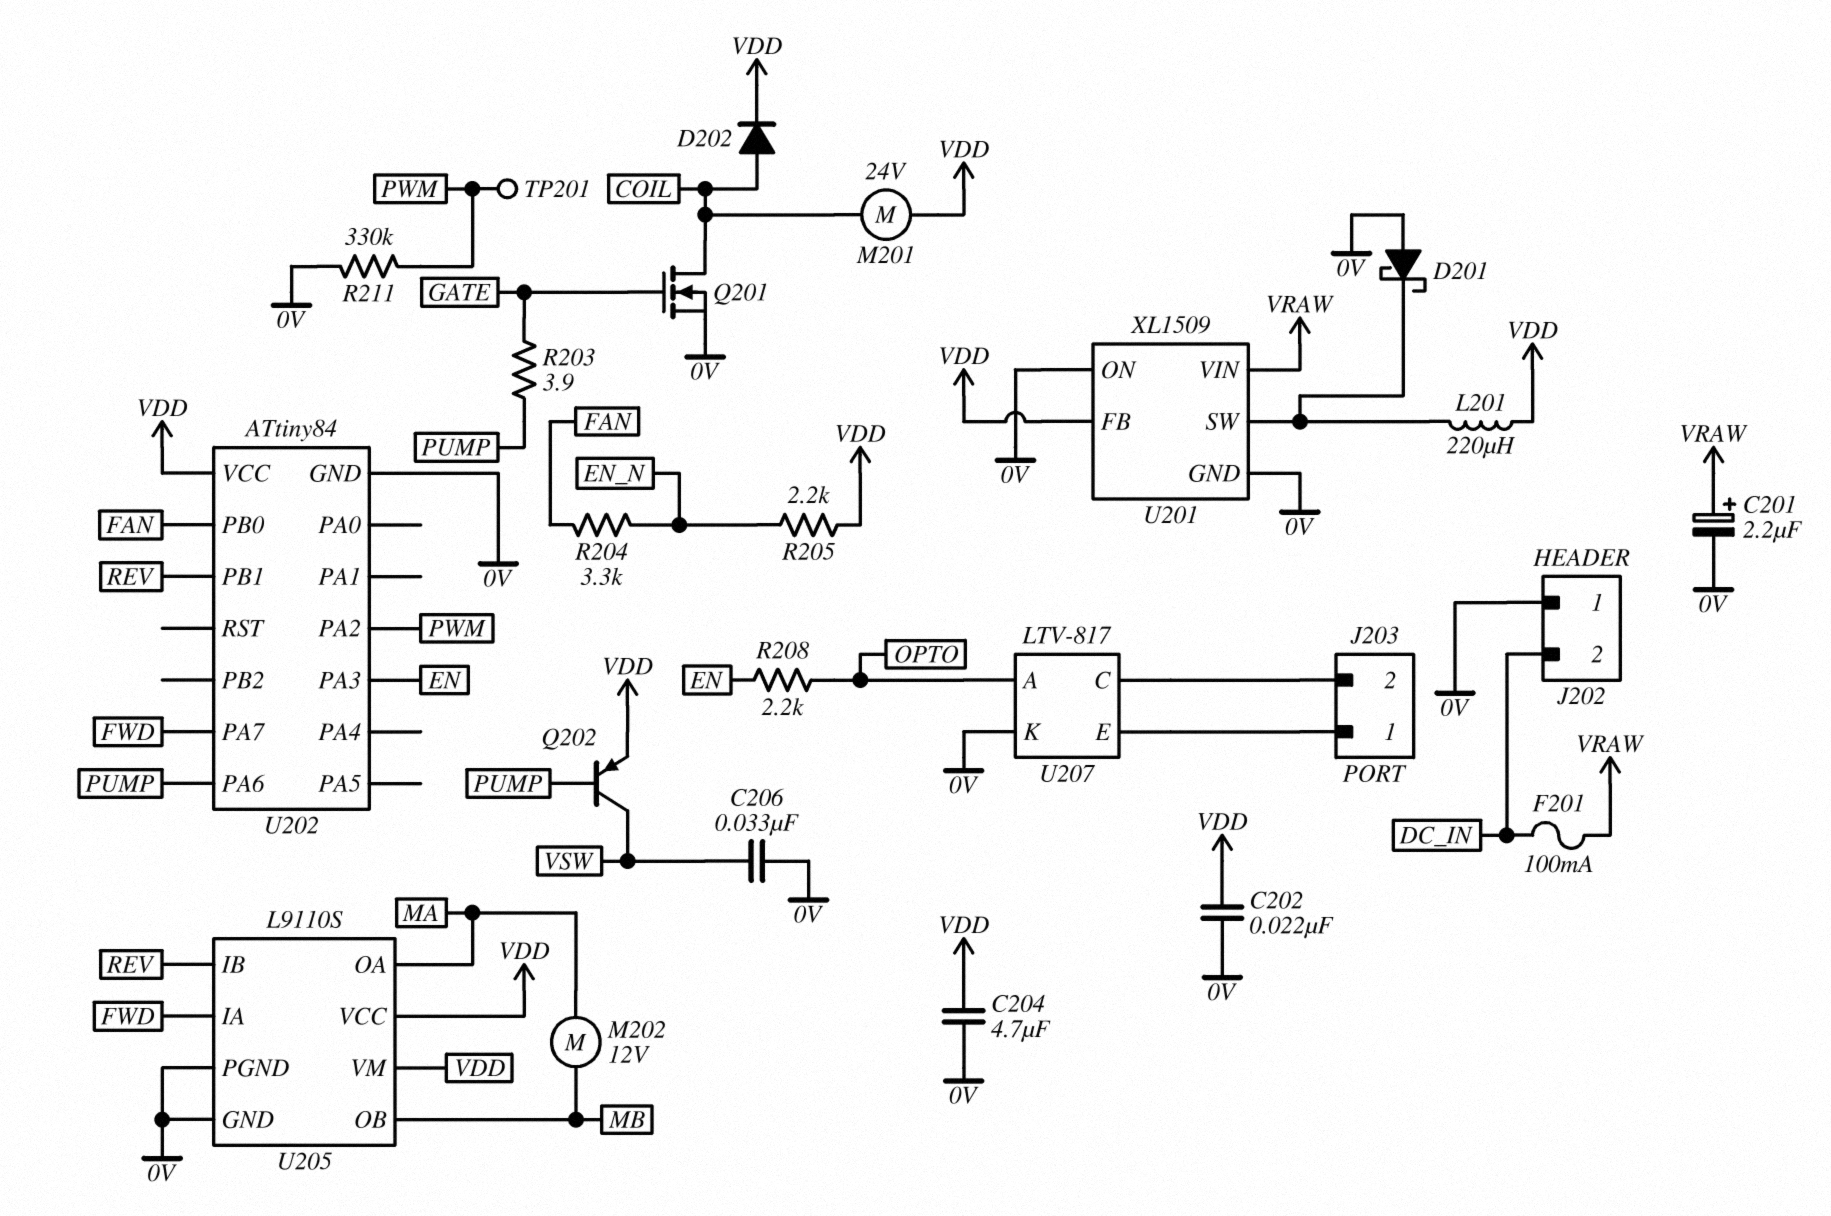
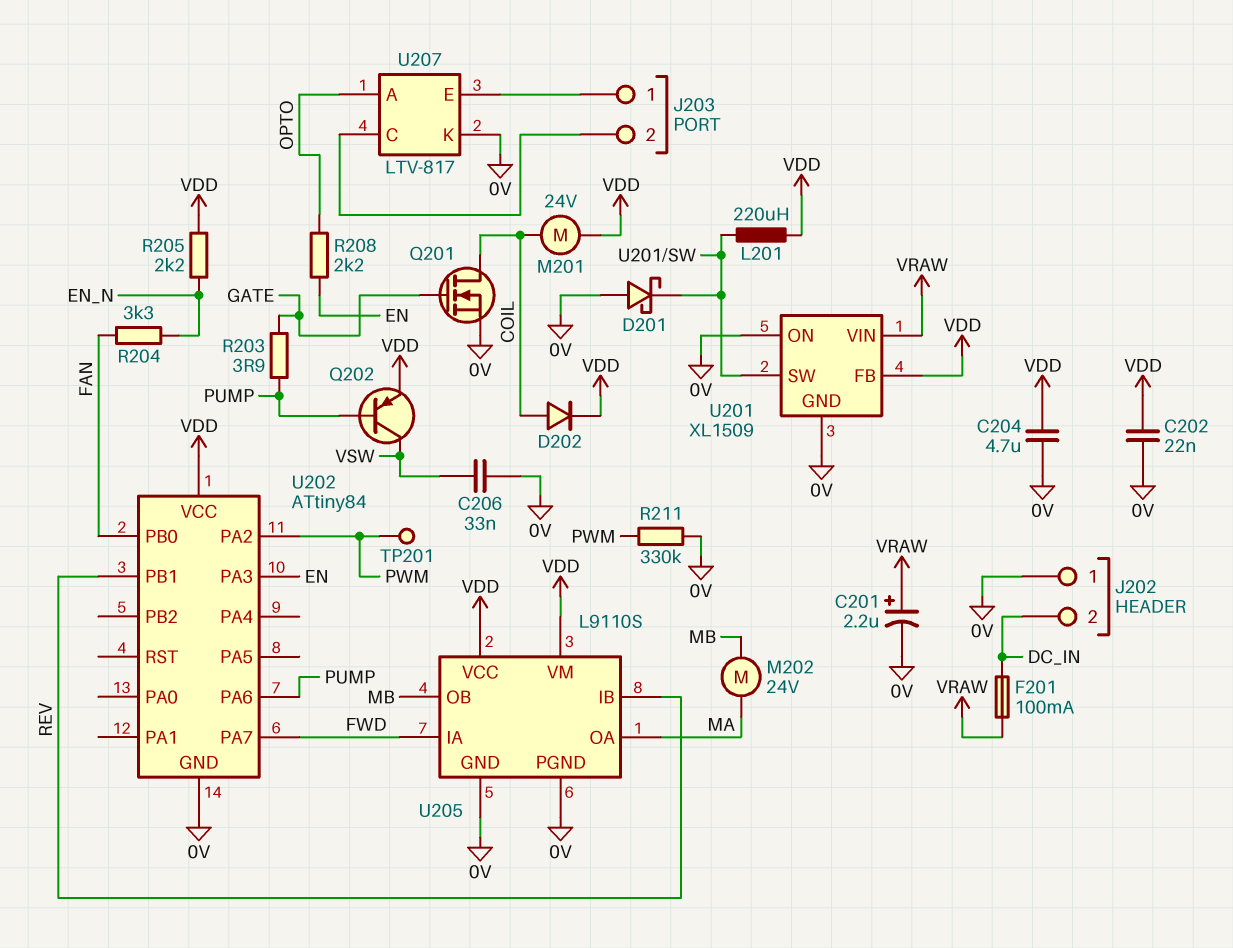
M202: motor 12V (MA, MB) -> motor 24V (MA, MB)

